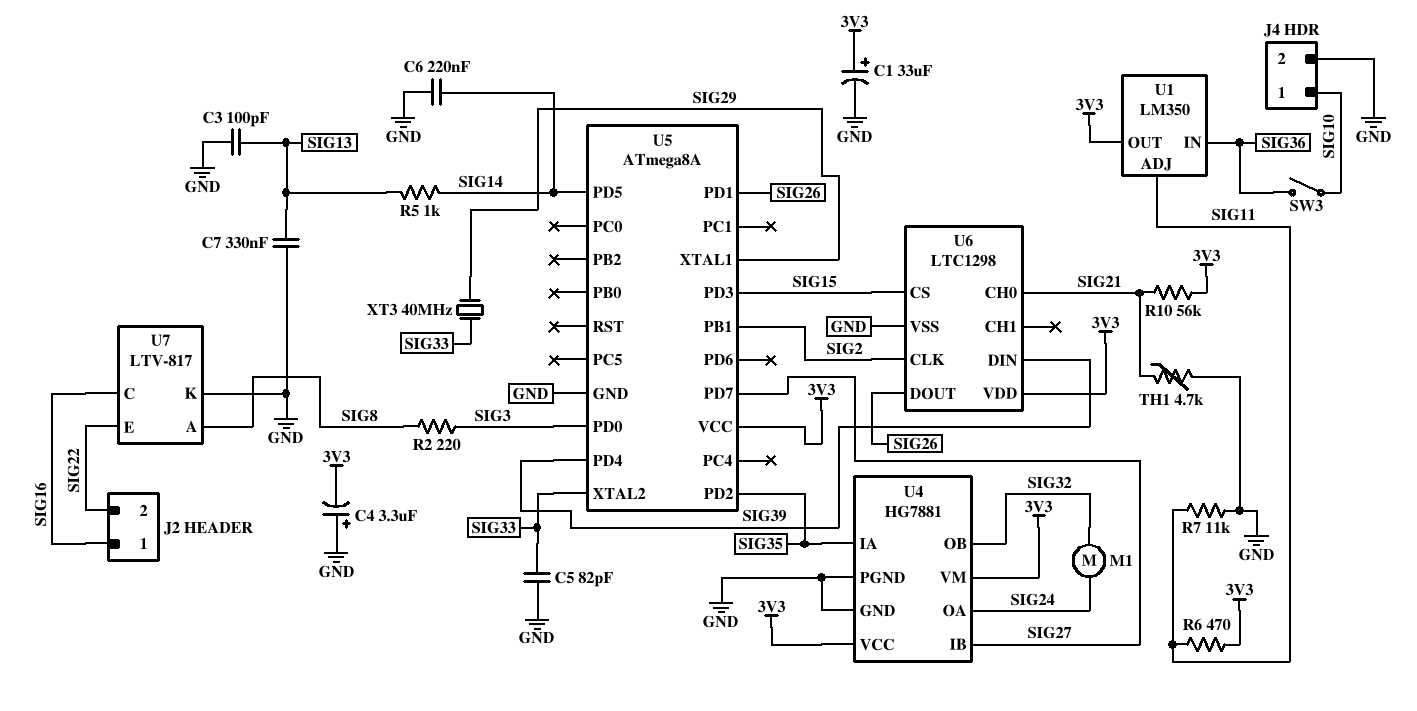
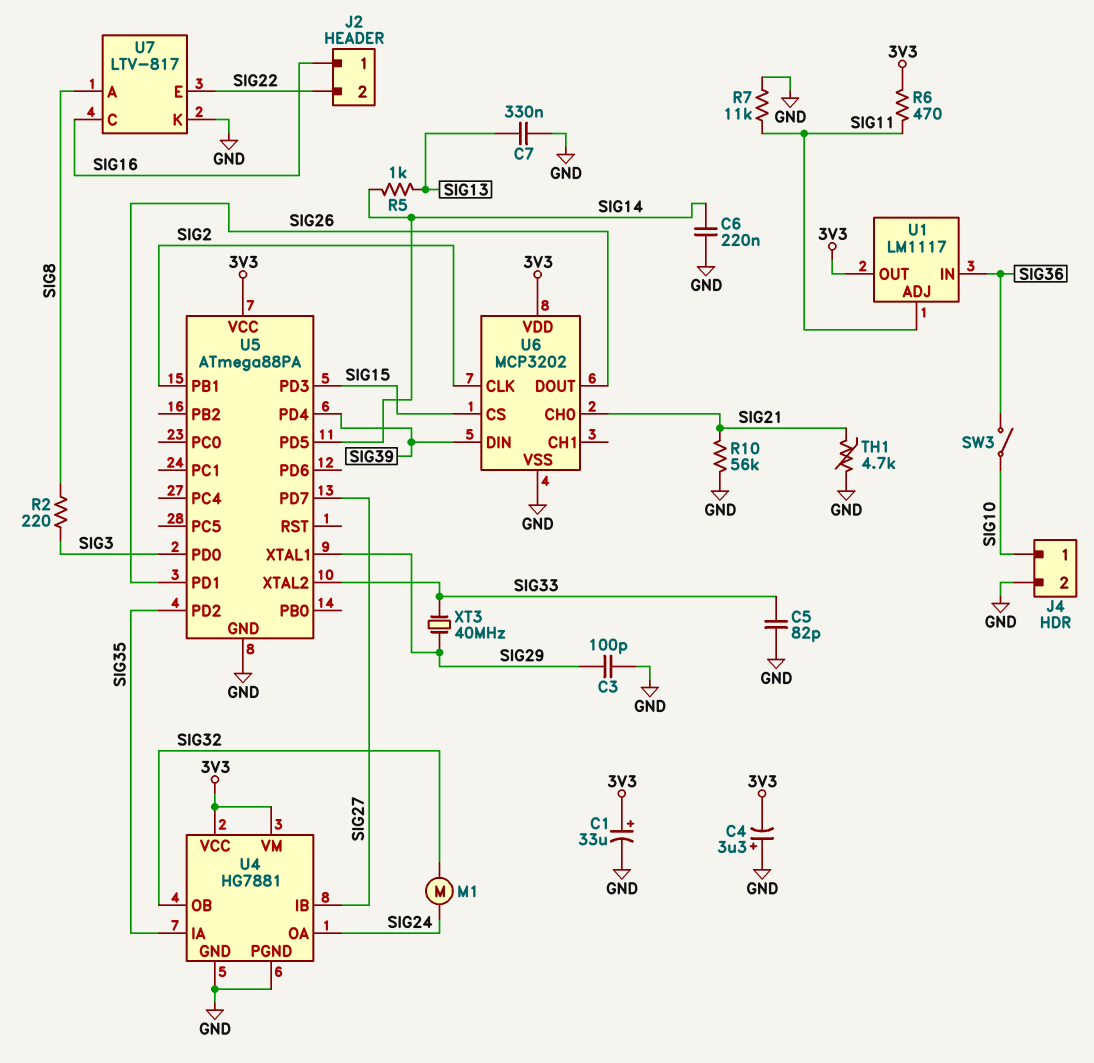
C3: 100pF (GND, SIG13) -> 100pF (GND, SIG29)
R10: 56k (3V3, SIG21) -> 56k (GND, SIG21)
U1: LM350 -> LM1117
U5: ATmega8A -> ATmega88PA
U6: LTC1298 -> MCP3202

